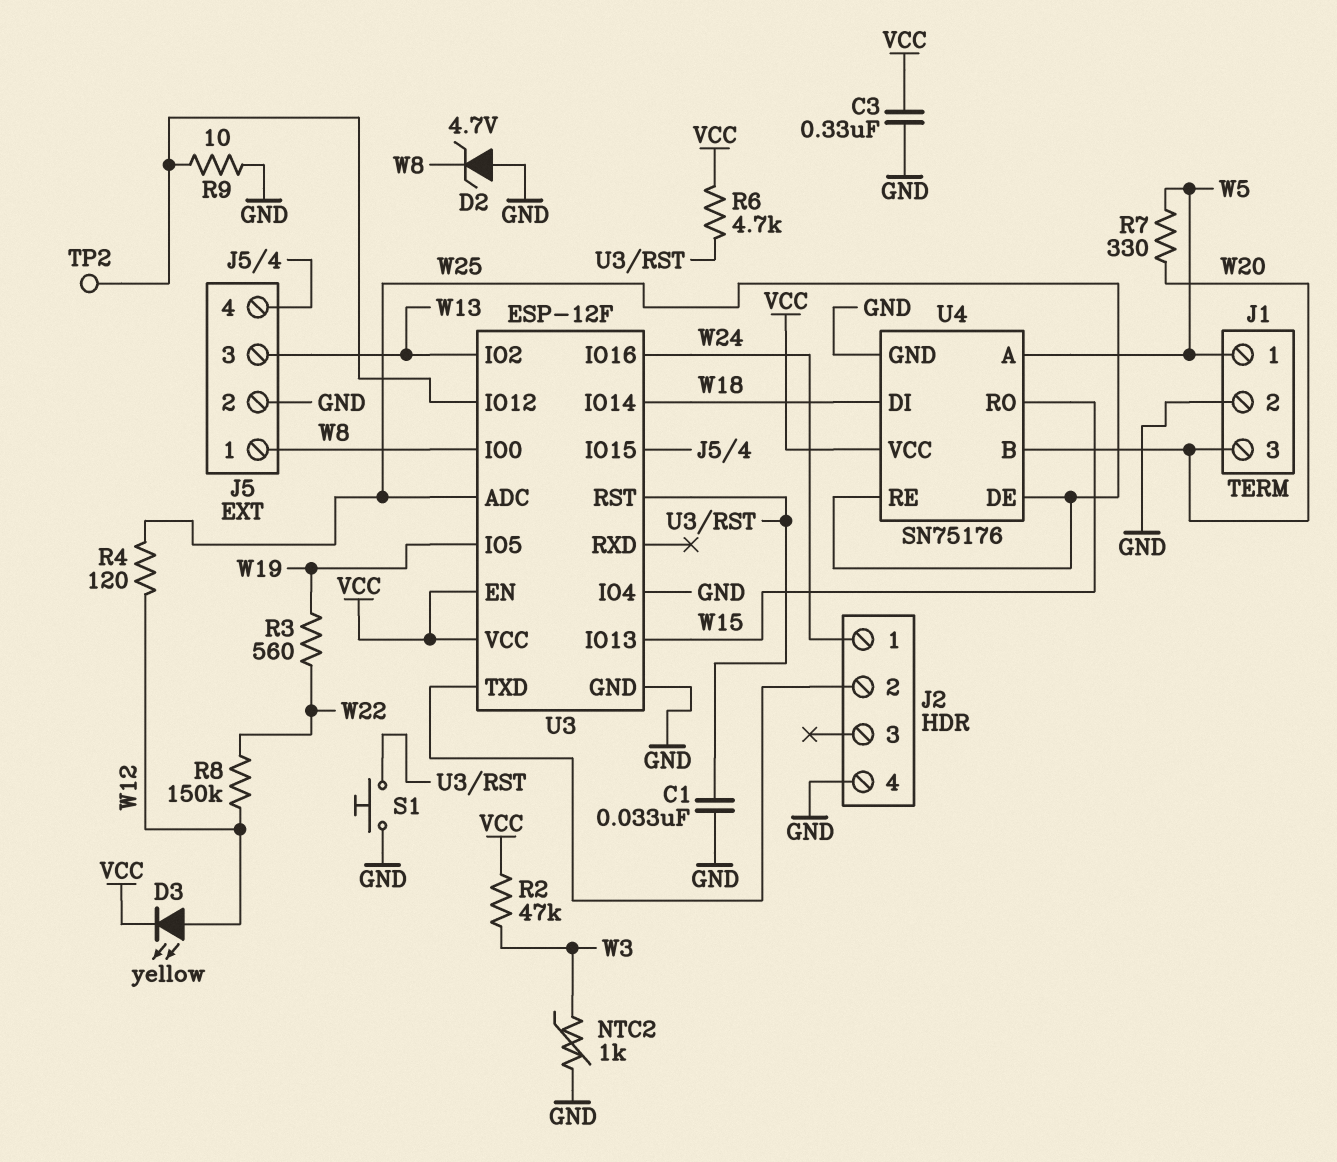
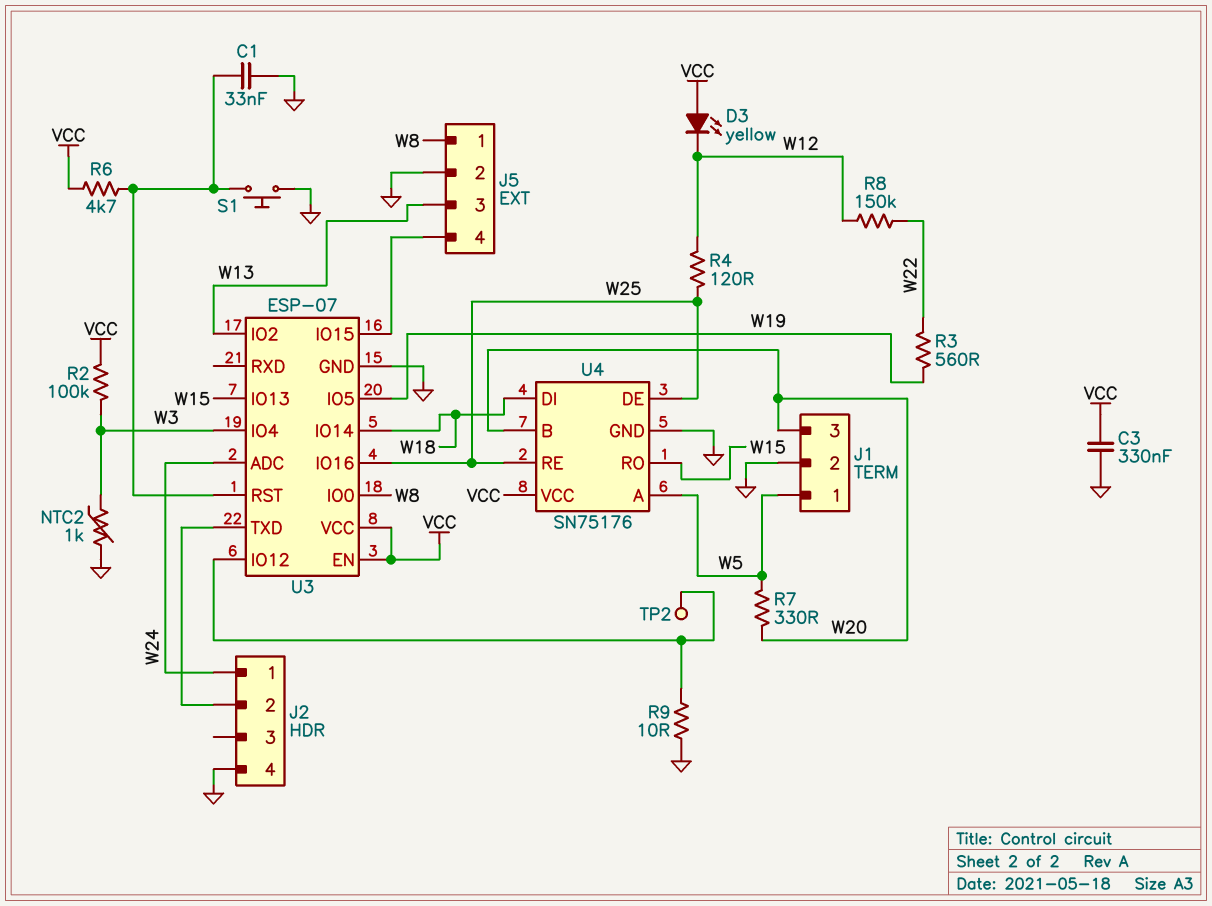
D2: zener 4.7V (A GND, K W8) -> none
D3: LED yellow (A W12, K VCC) -> LED yellow (A VCC, K W12)
R2: 47k (VCC, W3) -> 100k (VCC, W3)
U3: ESP-12F -> ESP-07
U3 pin ADC: W25 -> W24
U3 pin IO4: GND -> W3
U3 pin IO16: W24 -> W25

